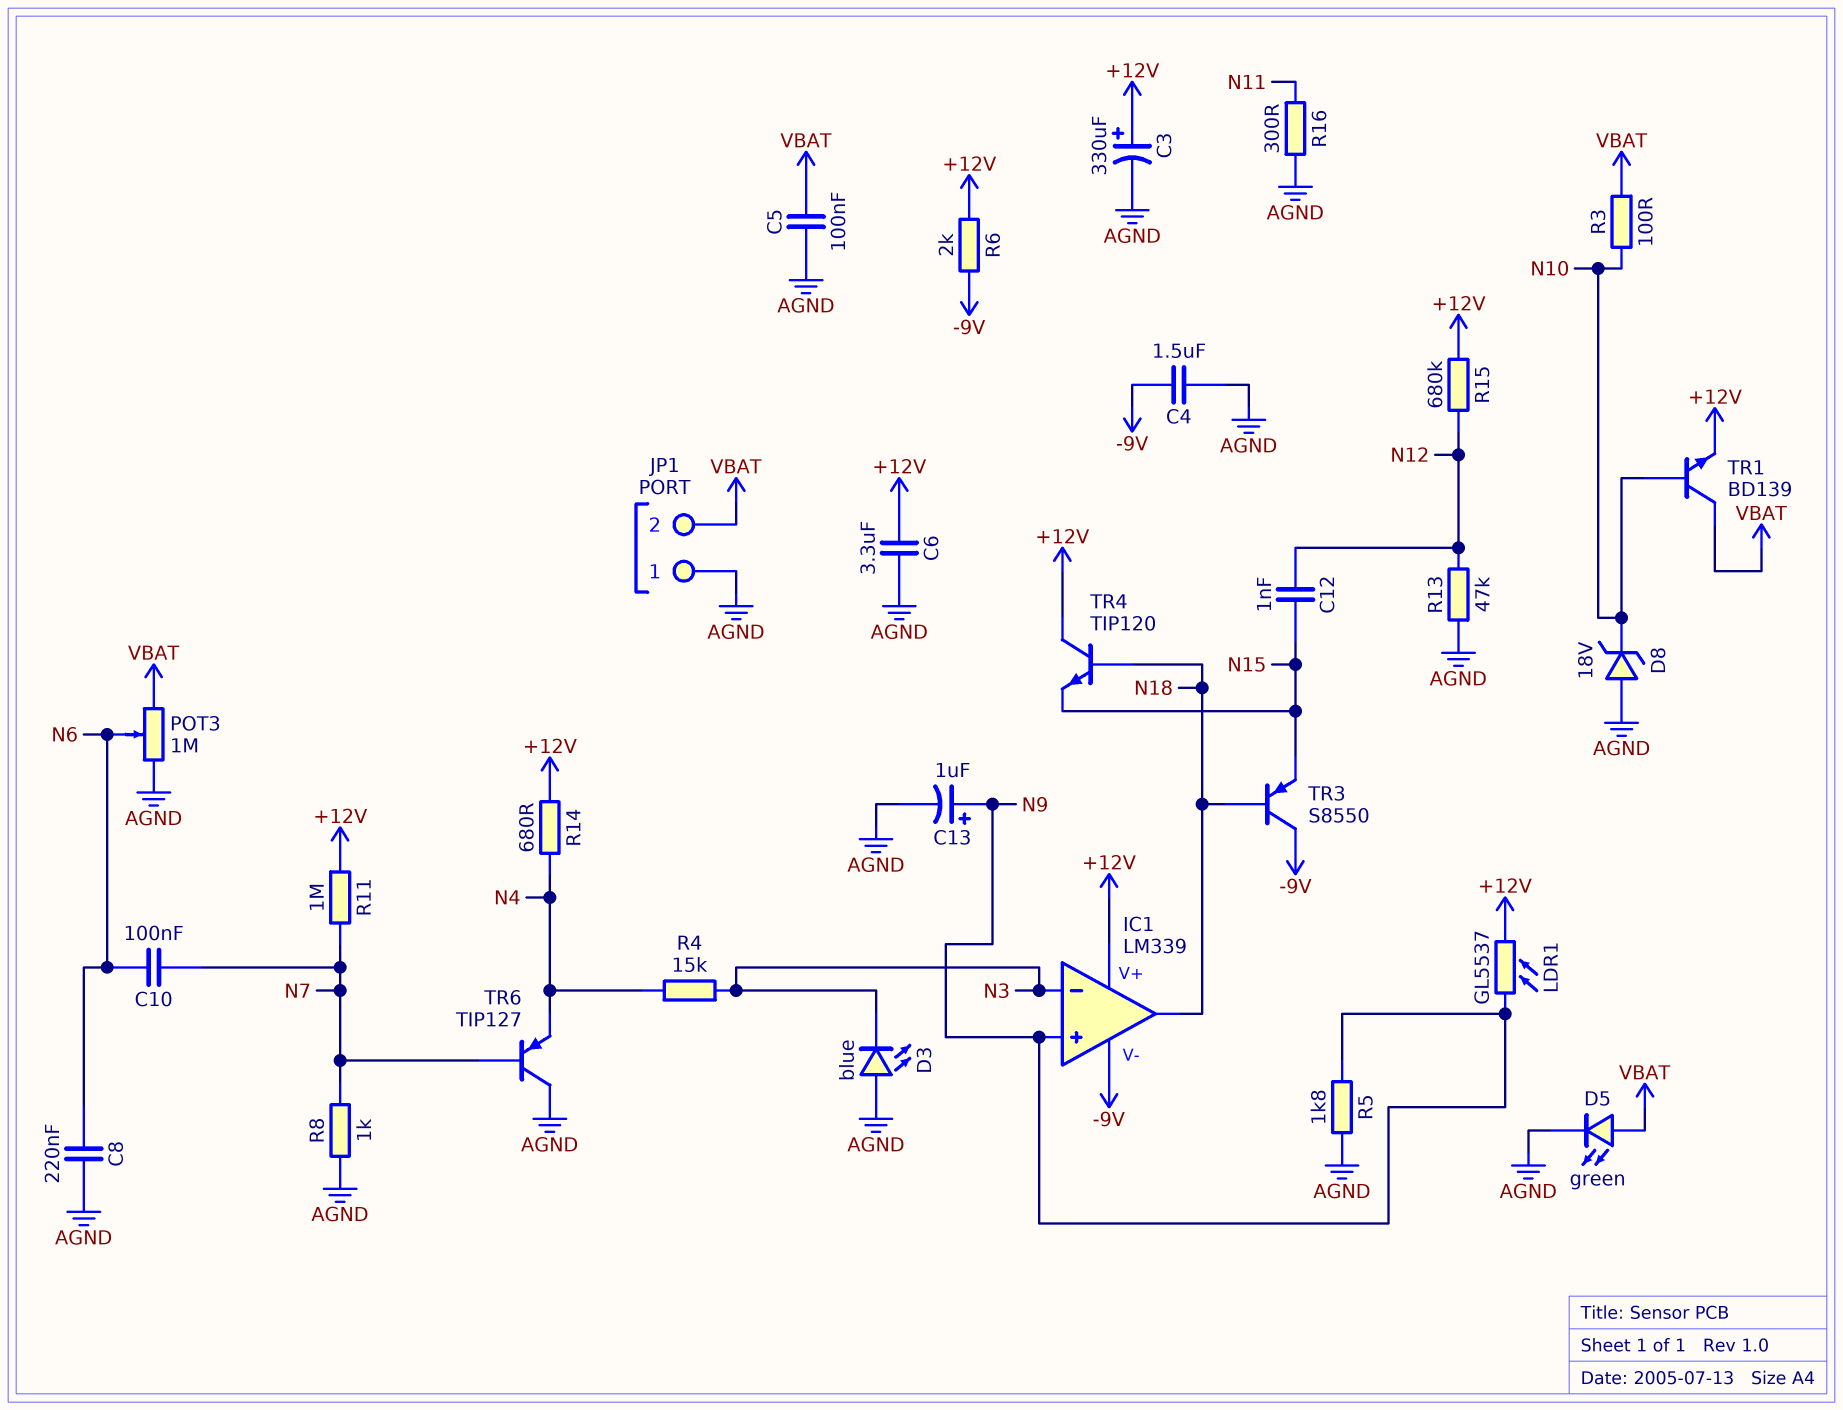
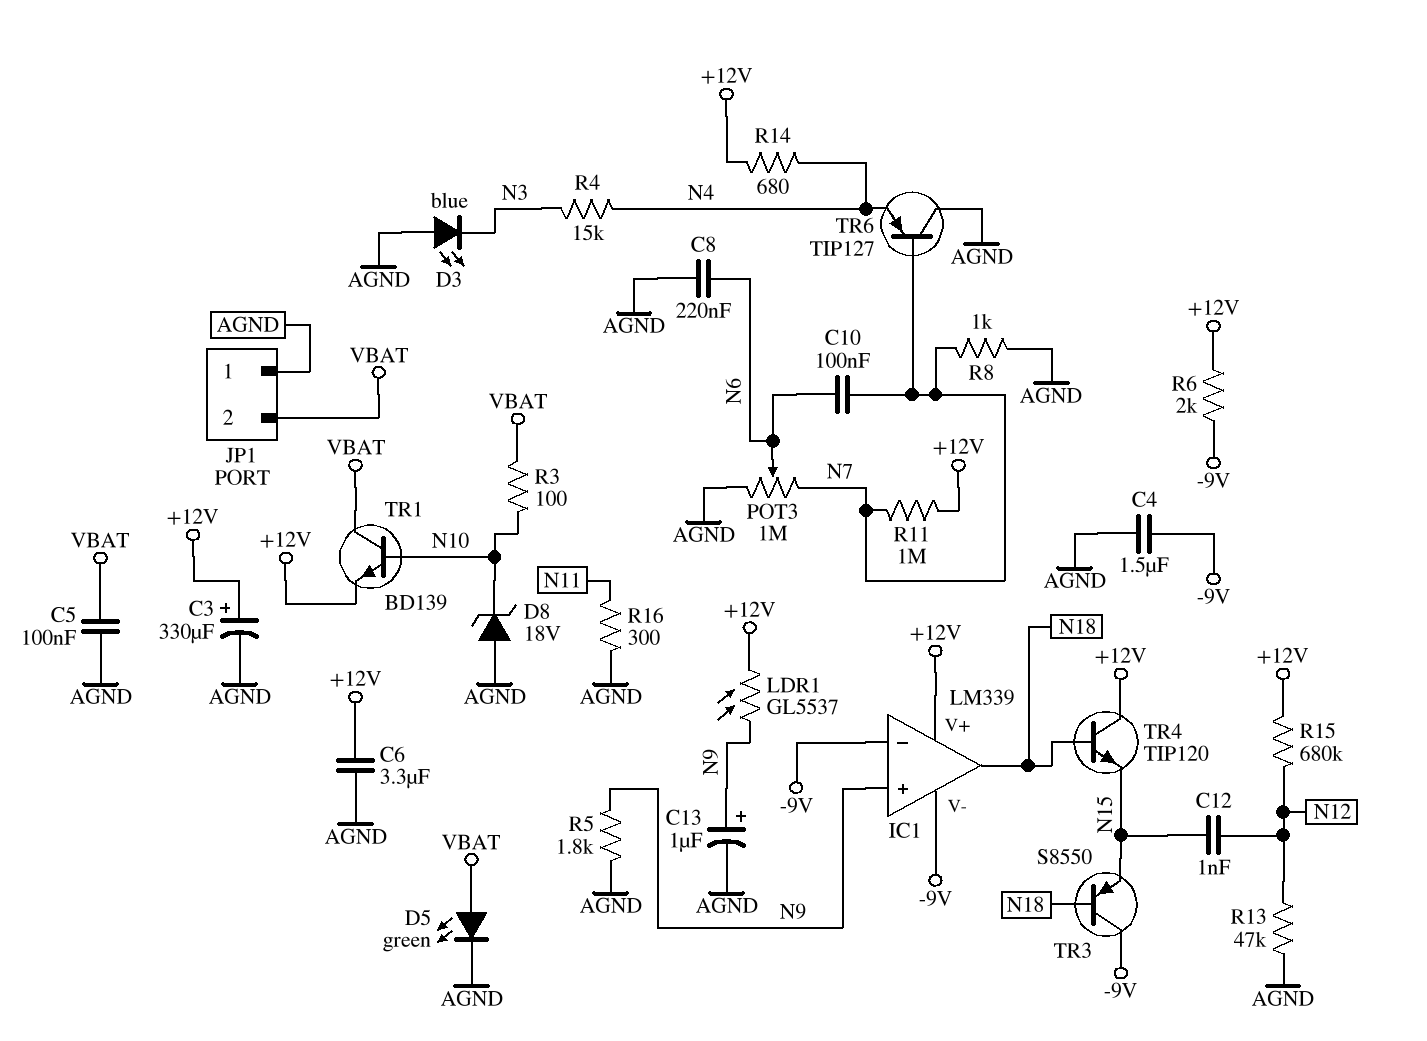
IC1 pin in-: N3 -> -9V
POT3: 1M (AGND, VBAT, wiper N6) -> 1M (AGND, N7, wiper N6)

